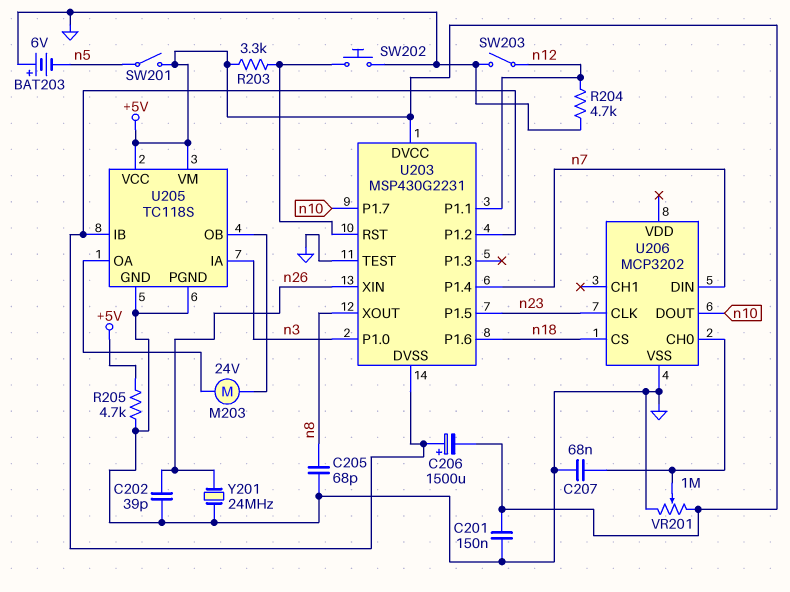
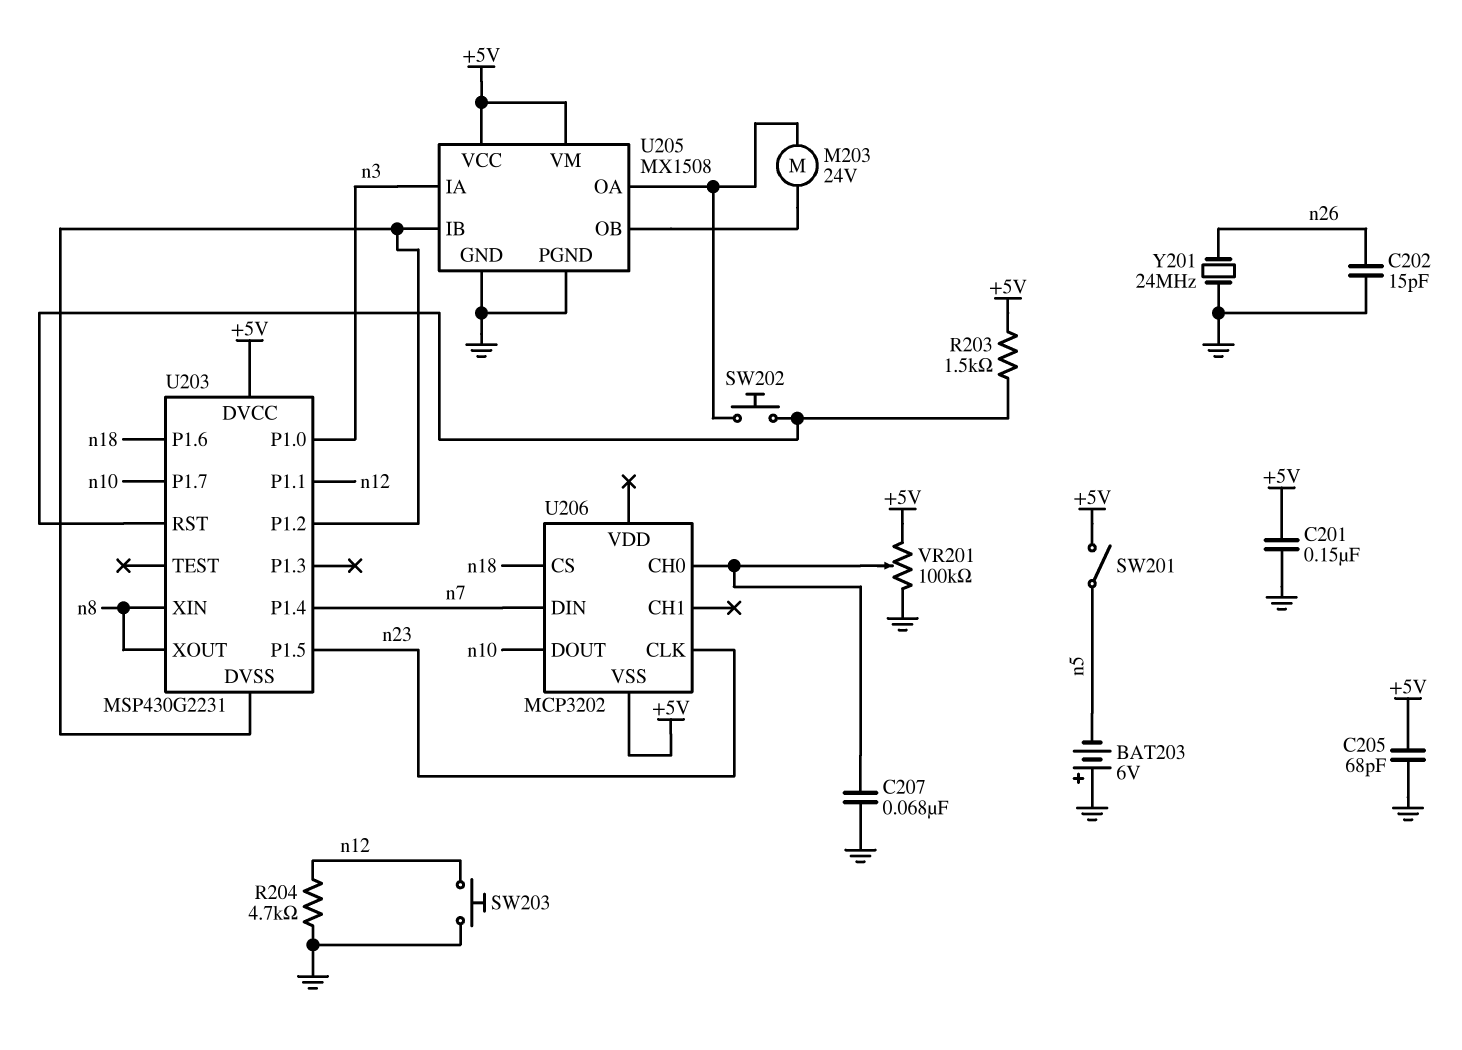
C202: 39pF (GND, n26) -> 15pF (GND, n26)
C205: 68pF (GND, n8) -> 68pF (+5V, GND)
C206: 1500uF (plus U203/DVSS, minus +5V) -> none
R203: 3.3k (+5V, U203/RST) -> 1.5k (+5V, U203/RST)
R205: 4.7k (+5V, GND) -> none
SW202: button (GND, U203/RST) -> button (U203/RST, U205/OA)
SW203: switch (GND, n12) -> button (GND, n12)
U203 pin TEST: GND -> none
U203 pin XIN: n26 -> n8
U205: TC118S -> MX1508
U206 pin VSS: GND -> +5V
VR201: 1M (+5V, GND, wiper U206/CH0) -> 100k (+5V, GND, wiper U206/CH0)

